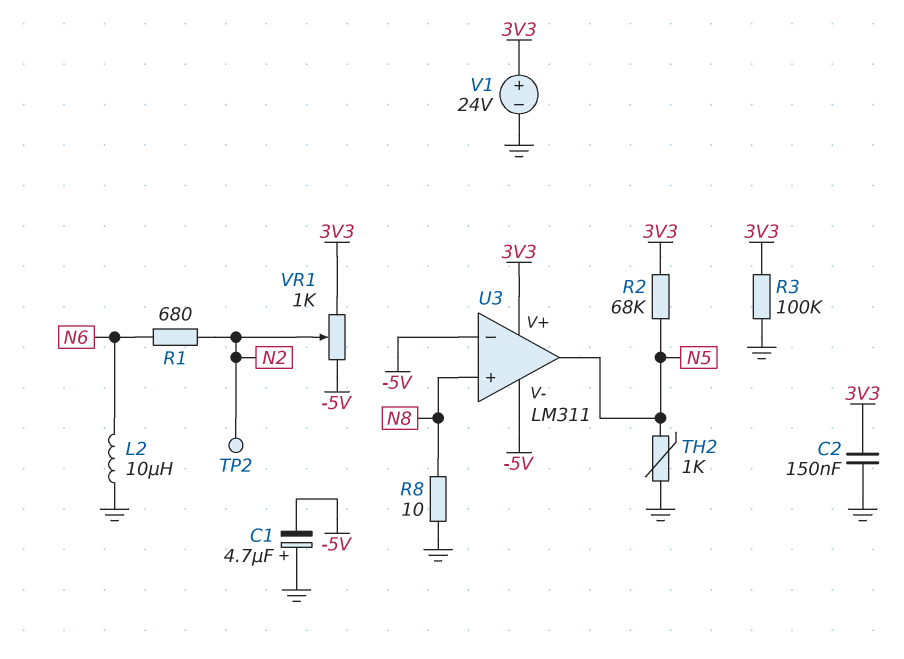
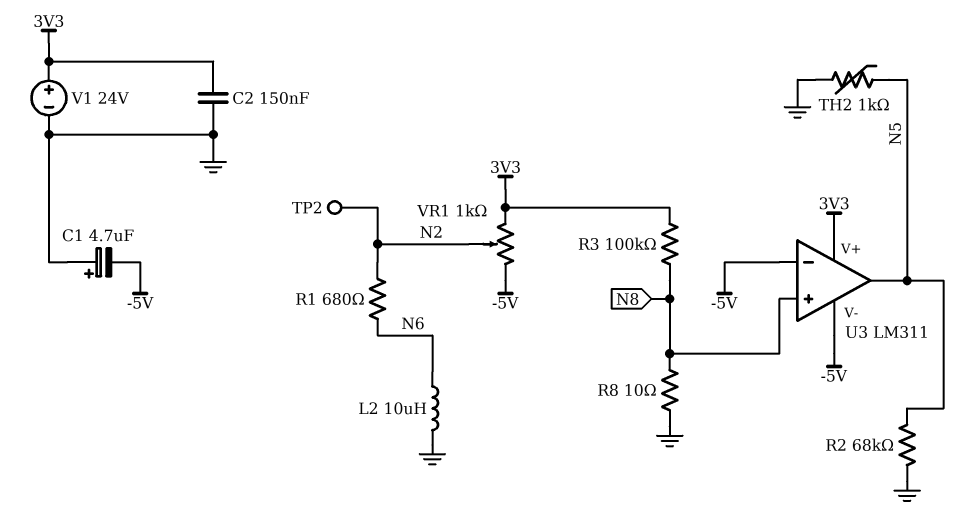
R2: 68k (3V3, N5) -> 68k (GND, N5)
R3: 100k (3V3, GND) -> 100k (3V3, N8)

